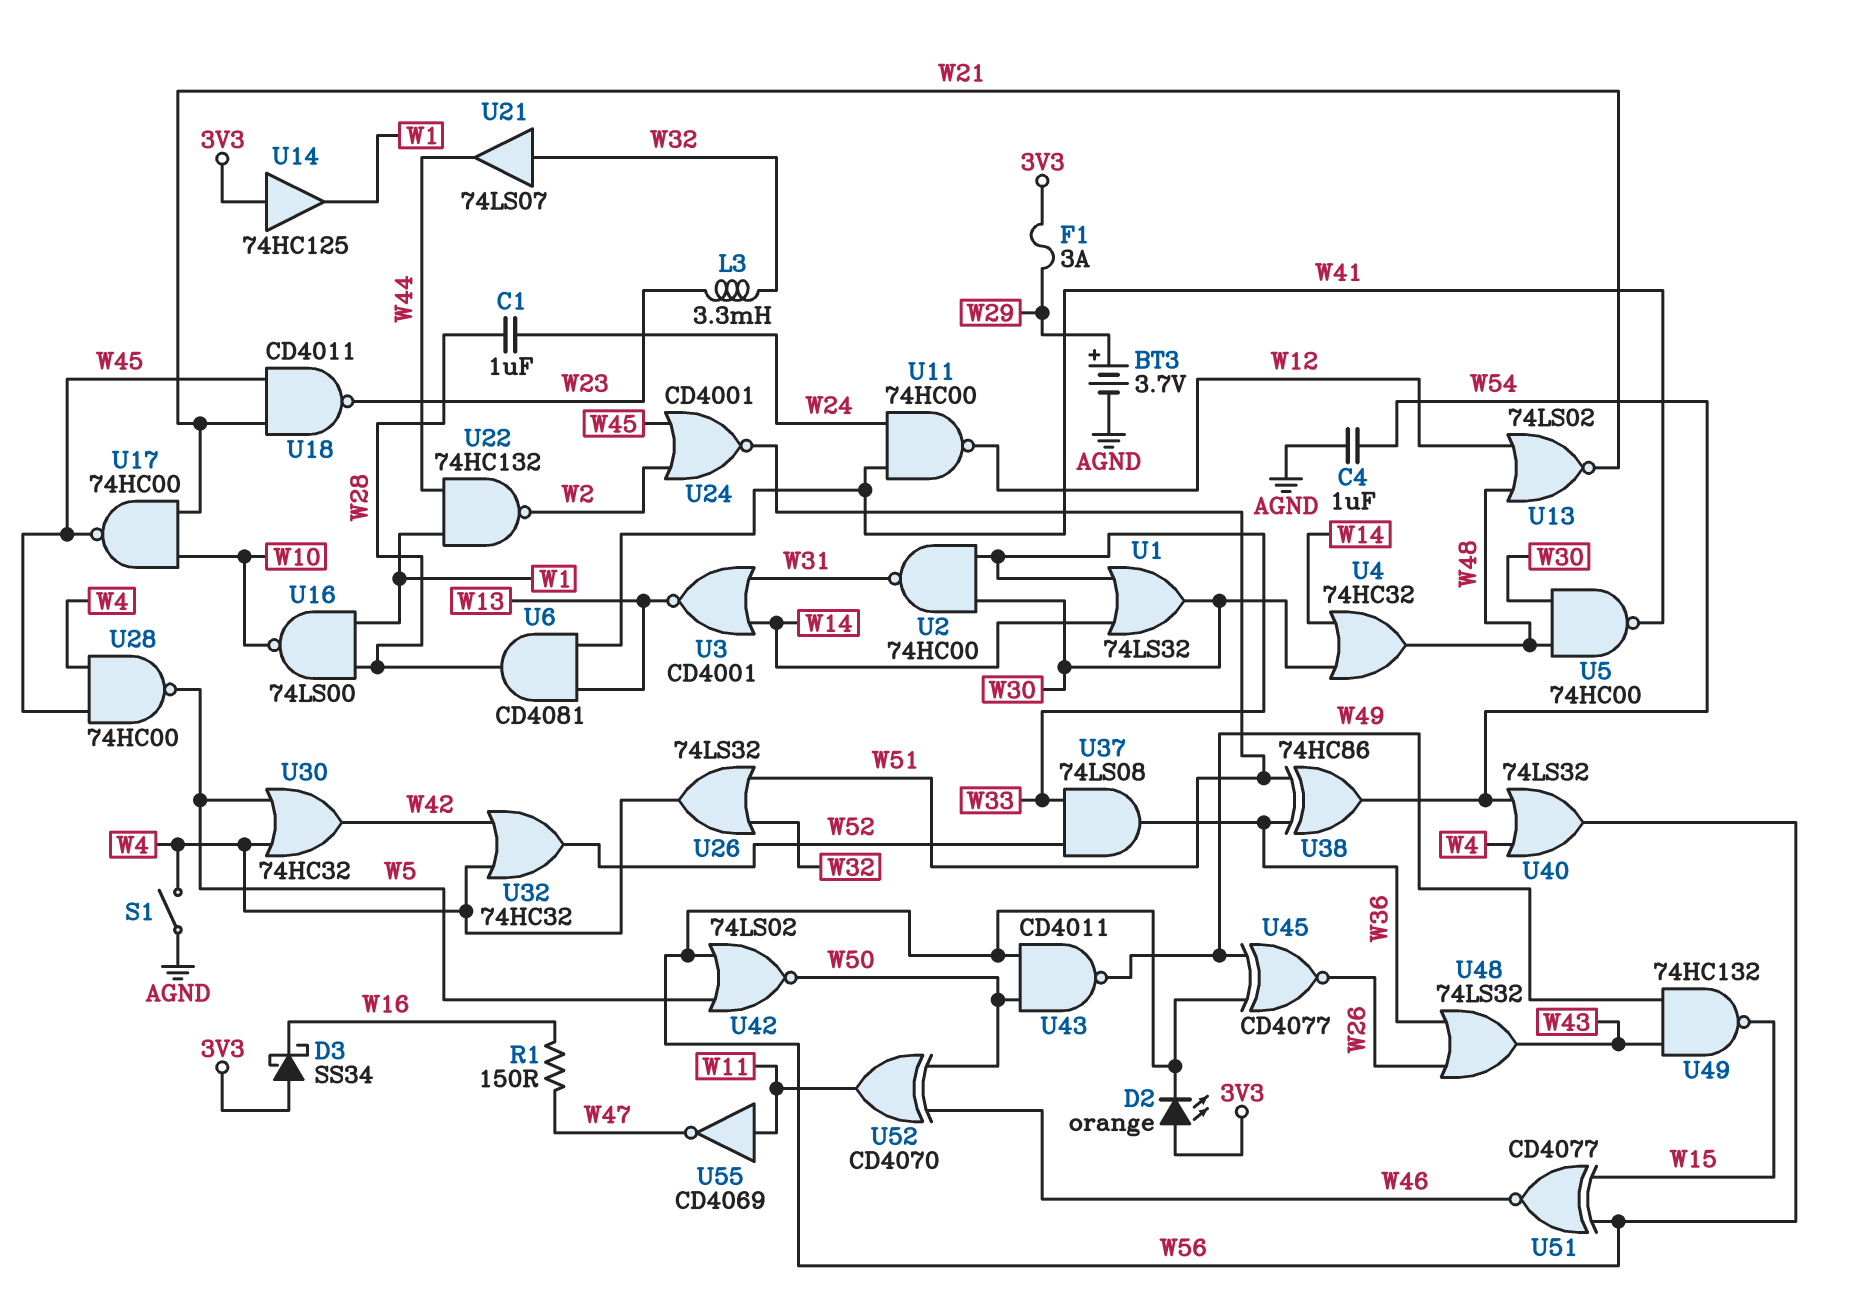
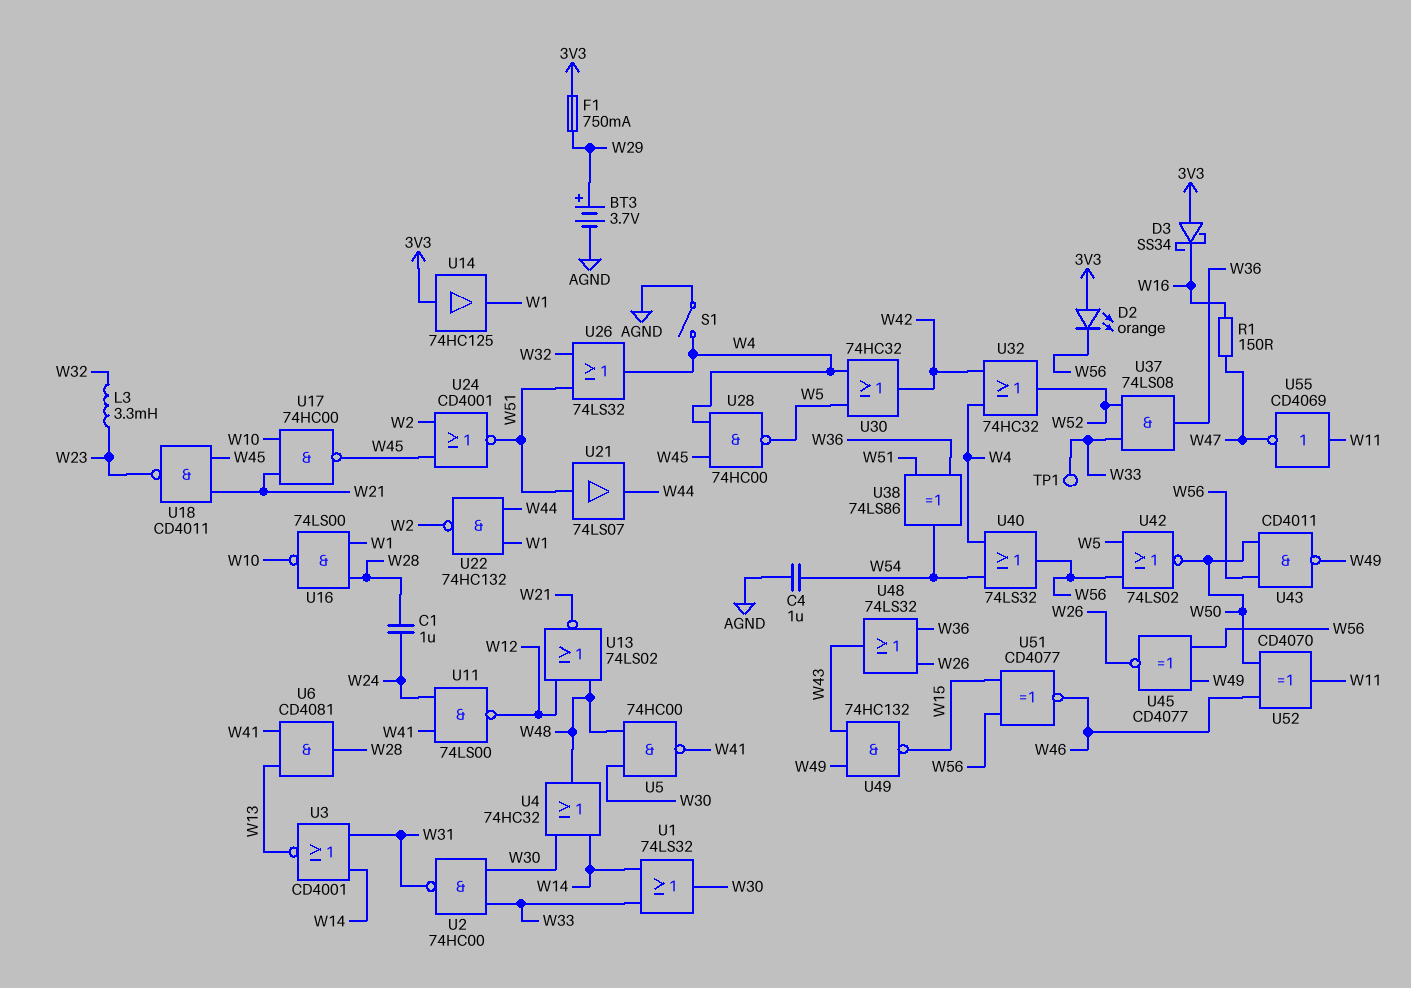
F1: 3A (3V3, W29) -> 750mA (3V3, W29)
TP1: none -> test point (W33)
U11: NAND 74HC00 (in W24, in W41, out W12) -> NAND 74LS00 (in W24, in W41, out W12)
U21: buffer 74LS07 (in W32, out W44) -> buffer 74LS07 (in W51, out W44)
U38: XOR 74HC86 (in W36, in W51, out W54) -> XOR 74LS86 (in W36, in W51, out W54)

